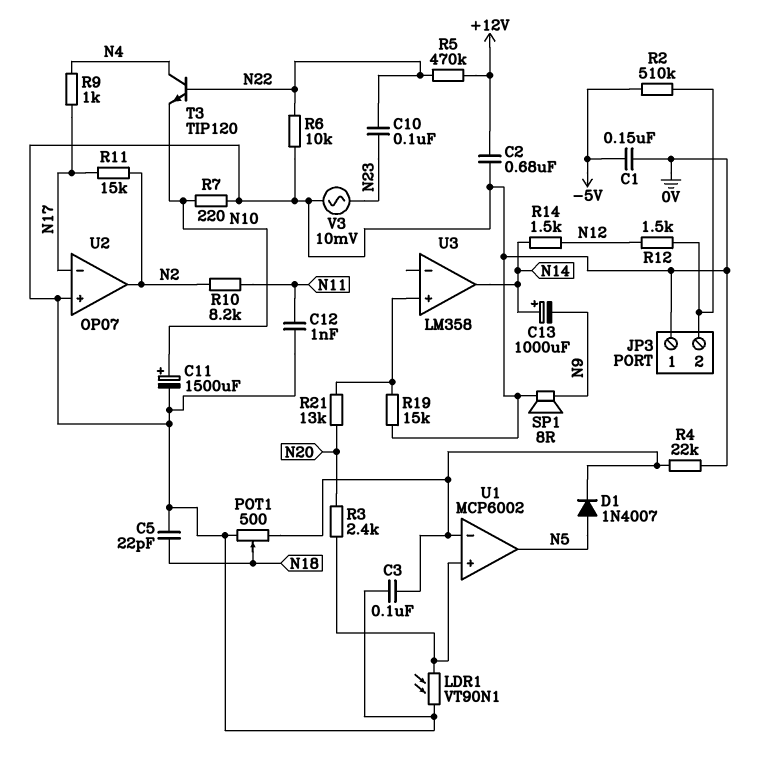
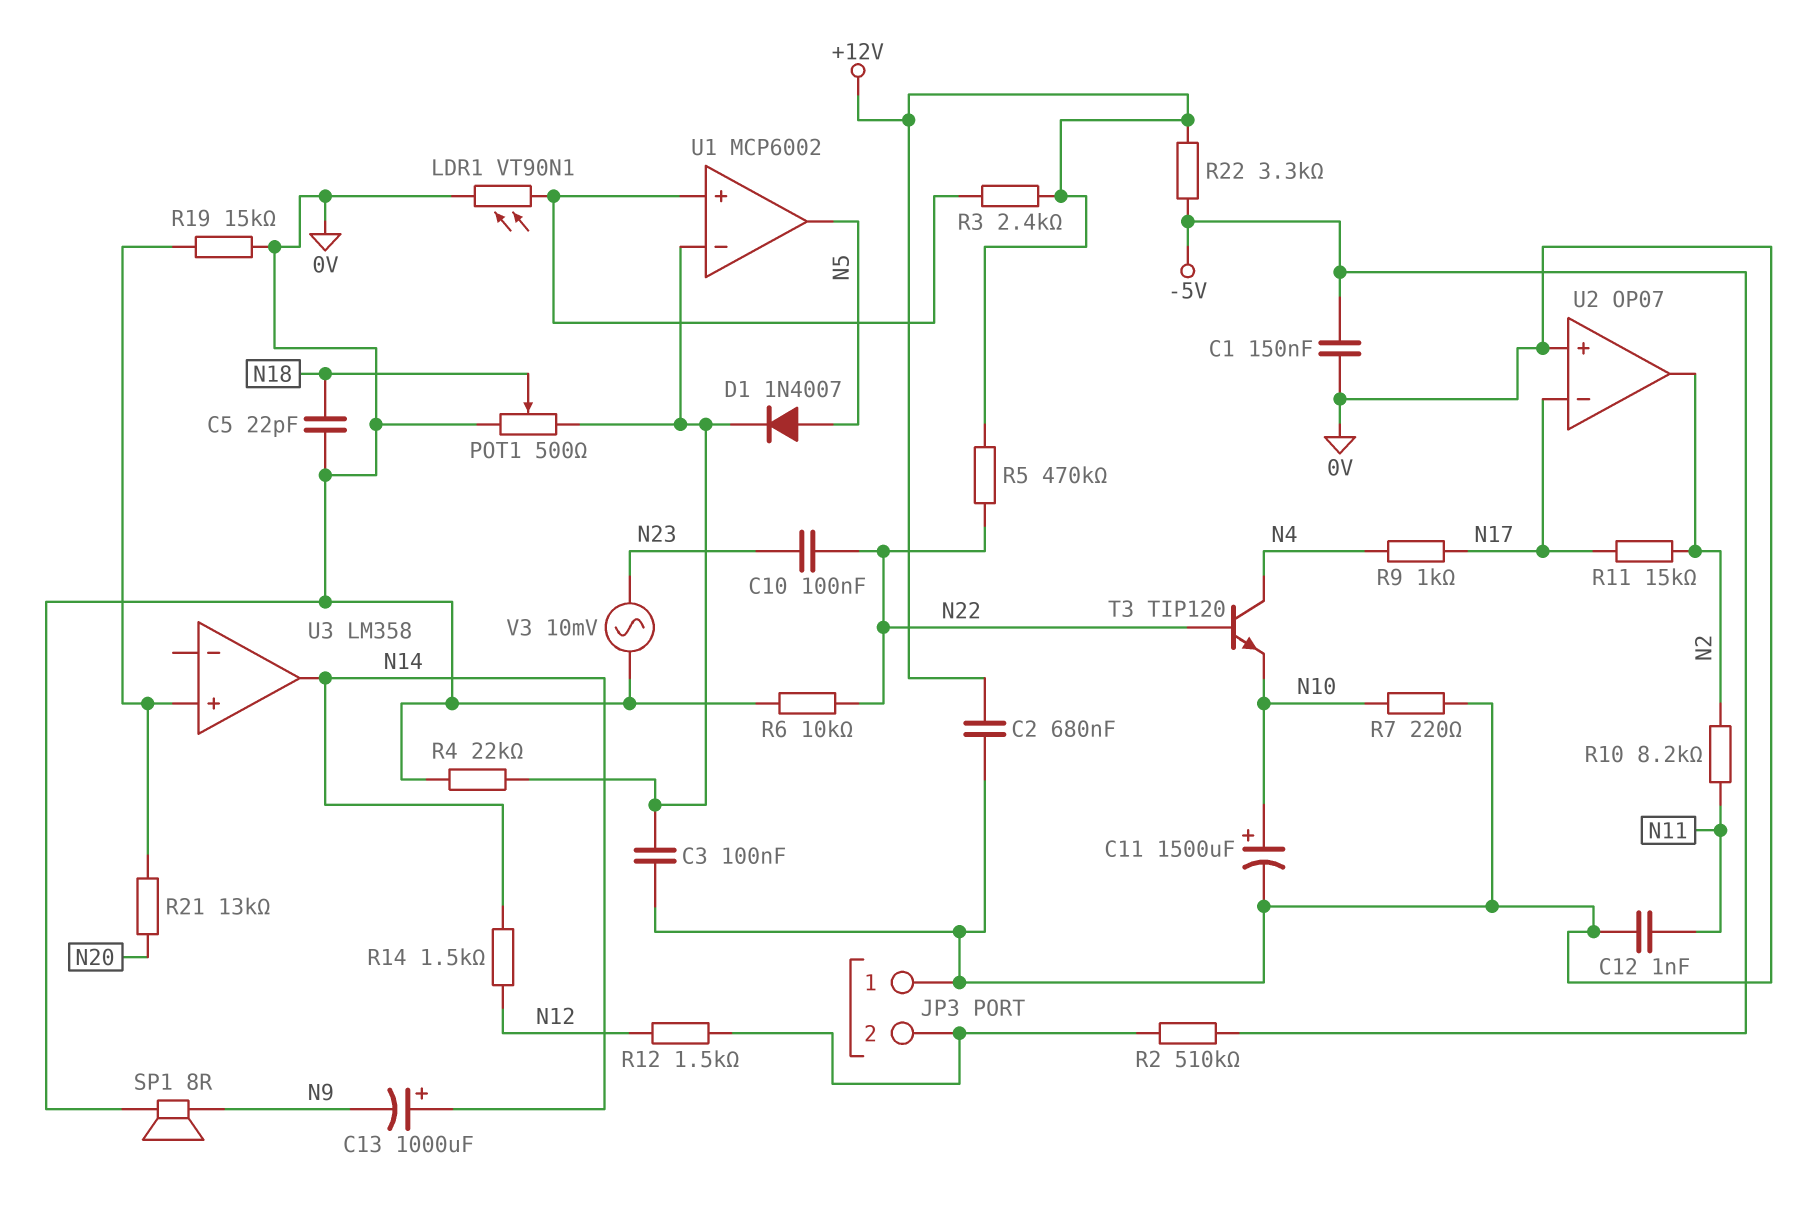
R3: 2.4k (N20, U1/in+) -> 2.4k (+12V, U1/in+)
R22: none -> 3.3k (+12V, -5V)

